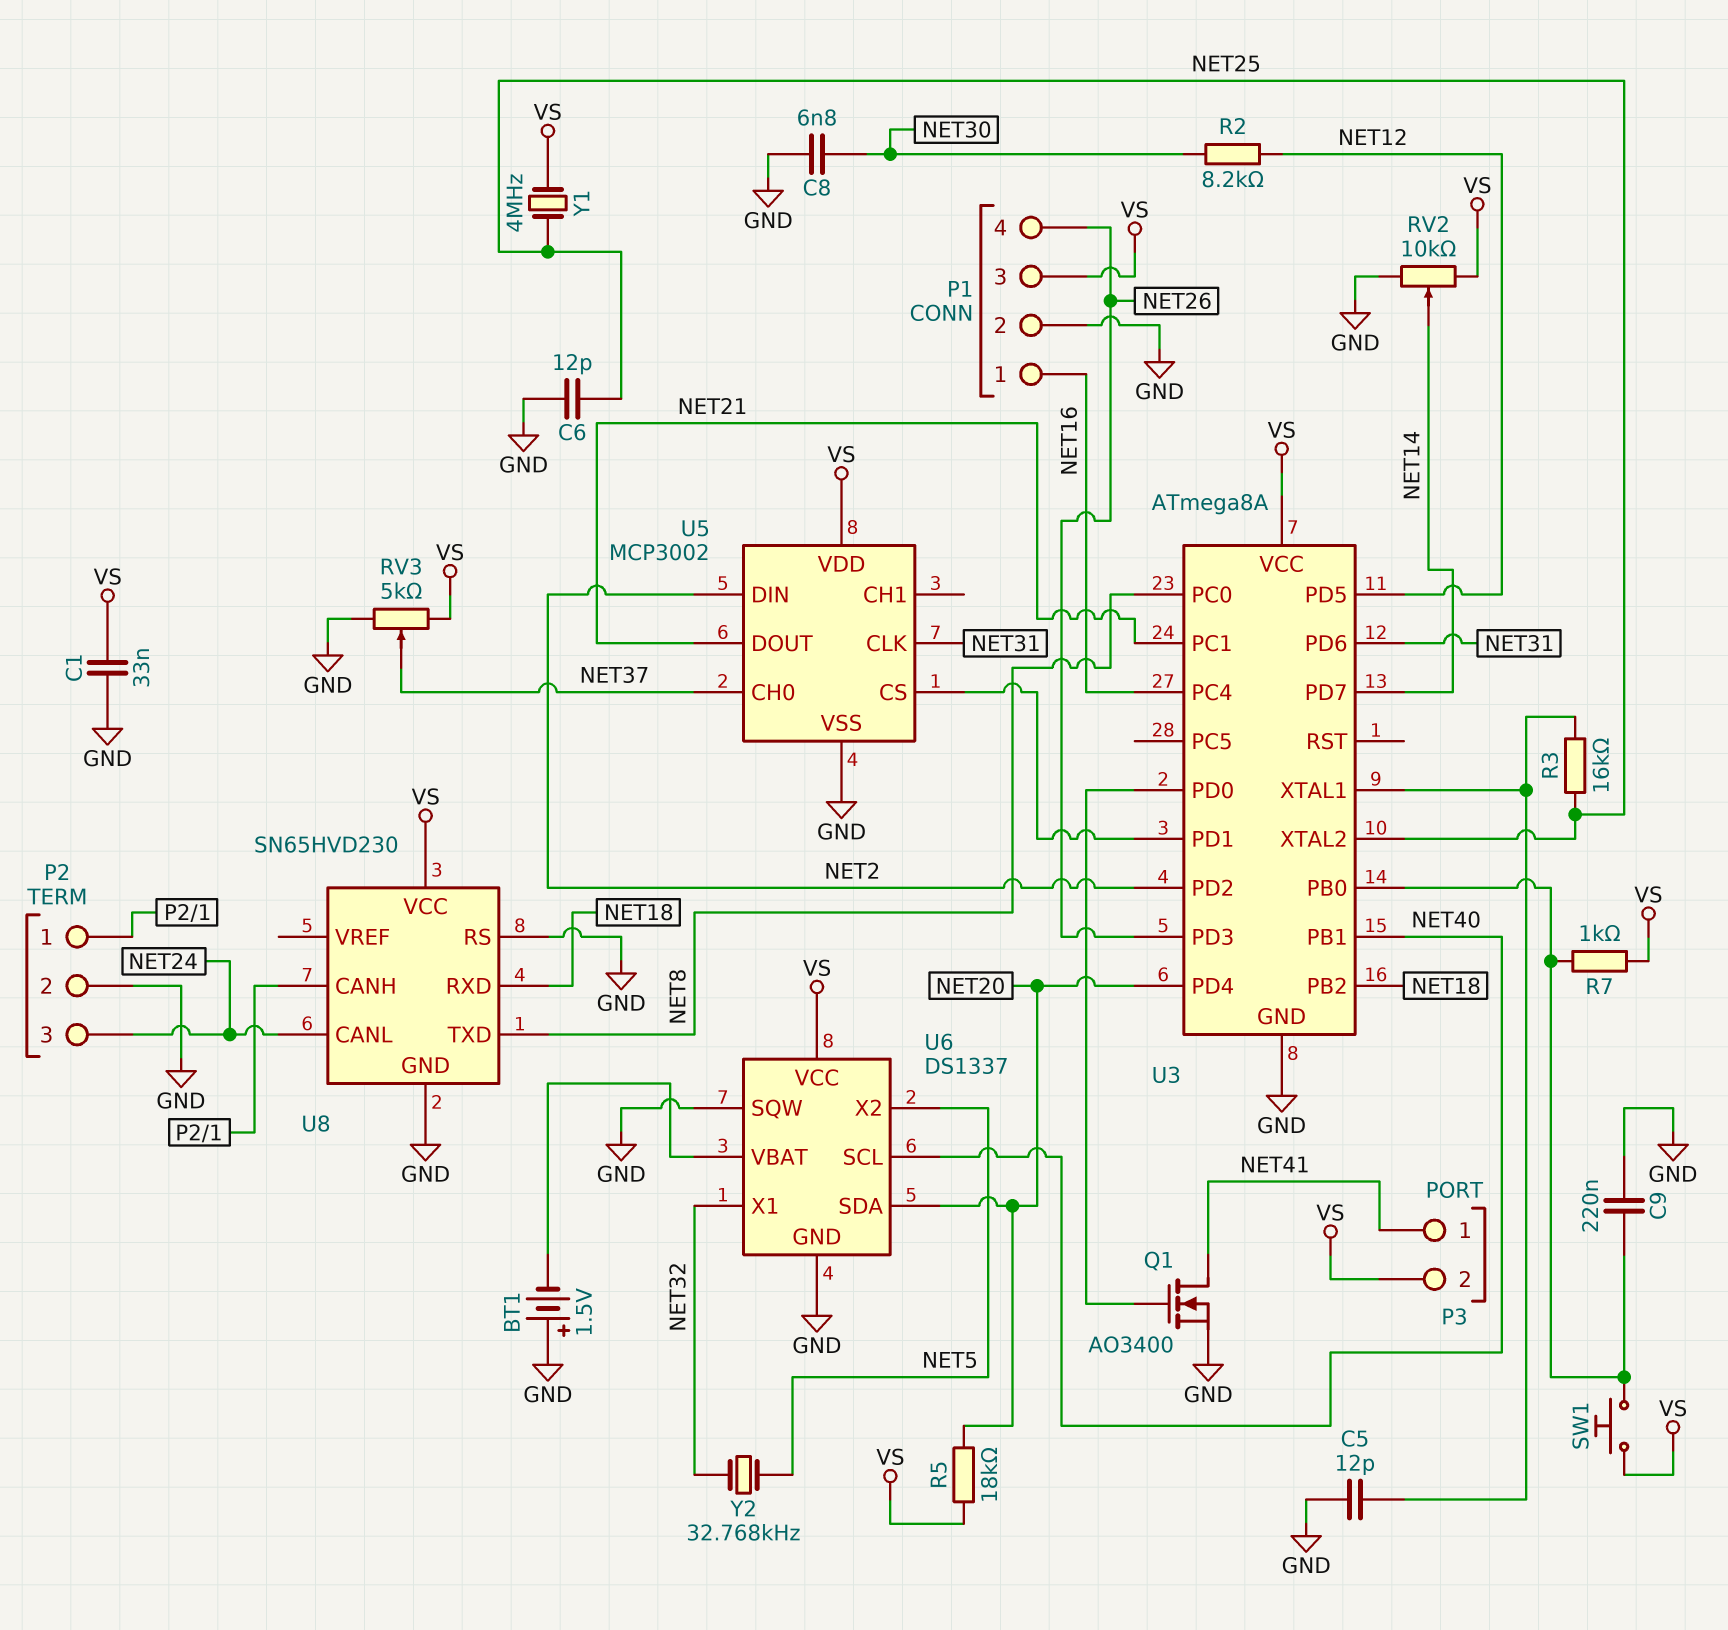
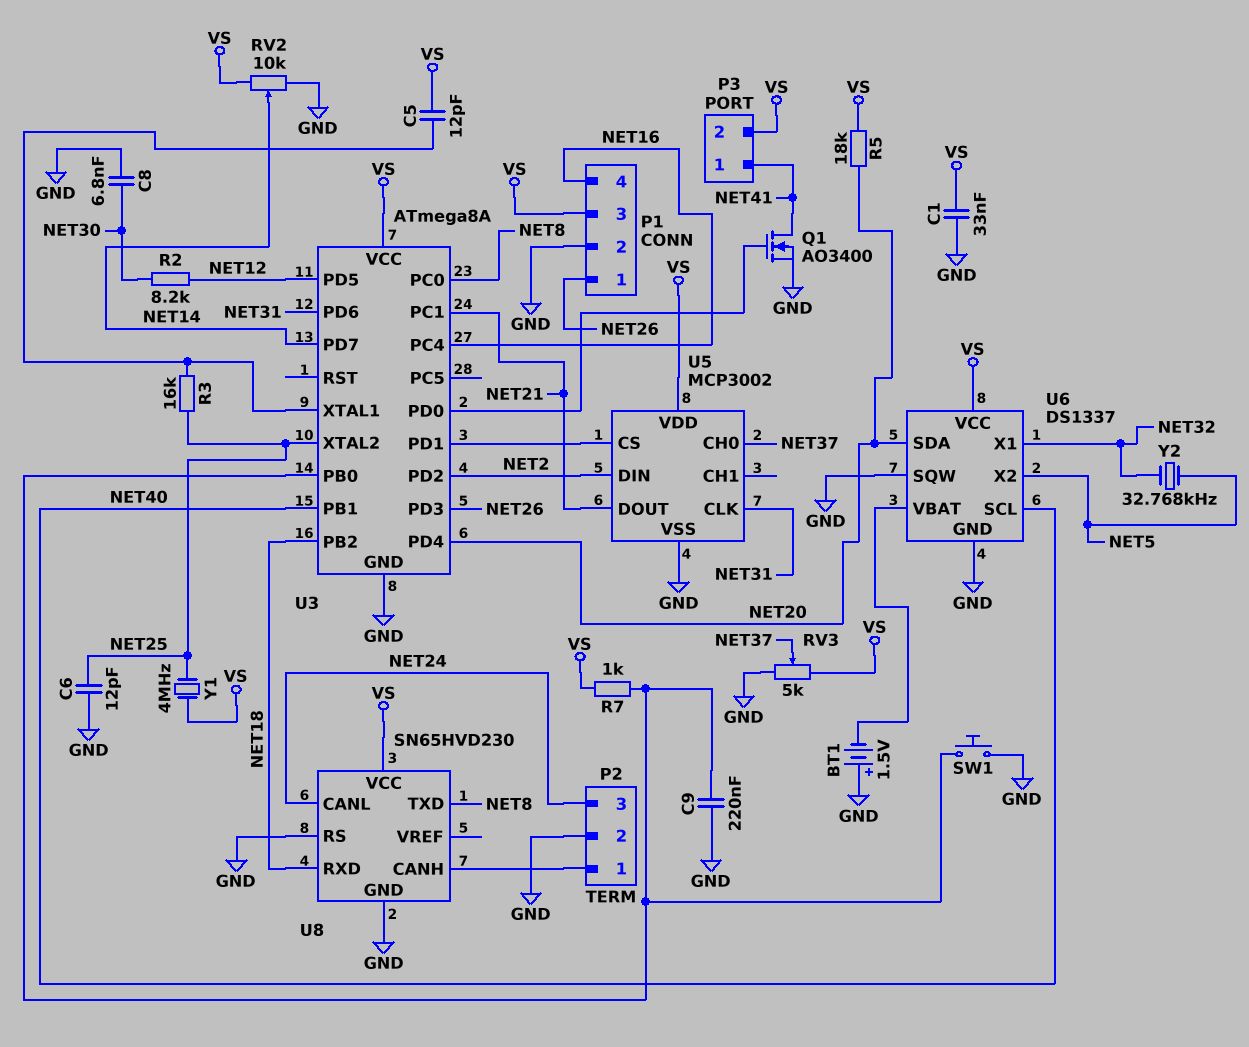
C5: 12pF (GND, U3/XTAL1) -> 12pF (U3/XTAL1, VS)
P1 pin 1: NET16 -> NET26
P1 pin 4: NET26 -> NET16
SW1: button (U3/PB0, VS) -> button (GND, U3/PB0)

